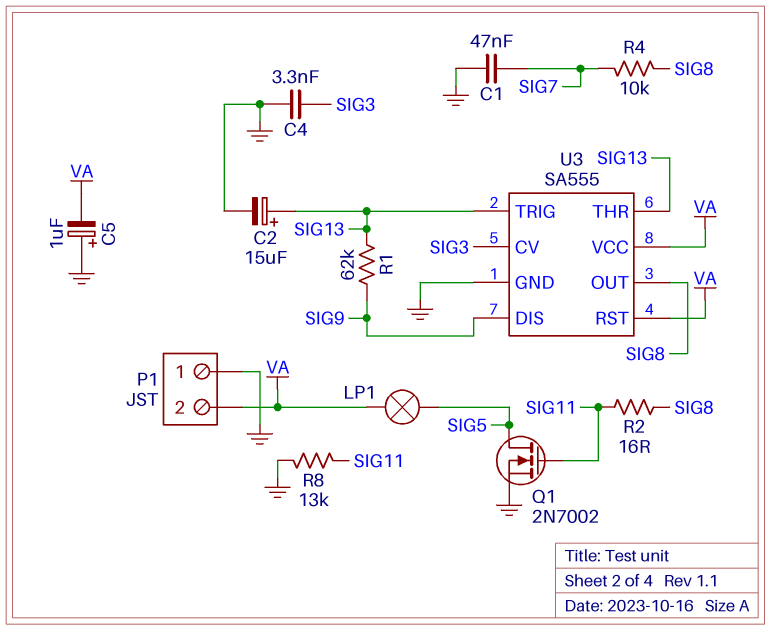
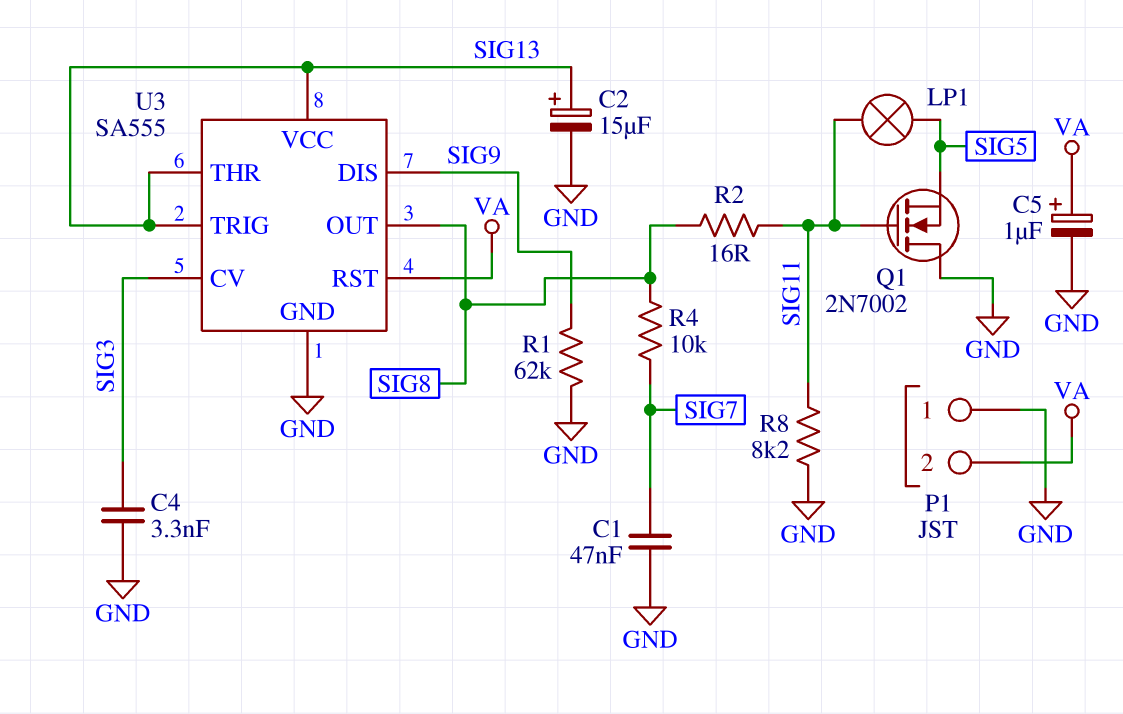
C5: 1uF (plus GND, minus VA) -> 1uF (plus VA, minus GND)
LP1: lamp (SIG5, VA) -> lamp (SIG5, SIG11)
Q1: NMOS 2N7002 (G SIG11, D SIG5, S GND) -> NMOS 2N7002 (G SIG11, D GND, S SIG5)
R1: 62k (SIG9, SIG13) -> 62k (GND, SIG9)
R8: 13k (GND, SIG11) -> 8.2k (GND, SIG11)
U3 pin VCC: VA -> SIG13

